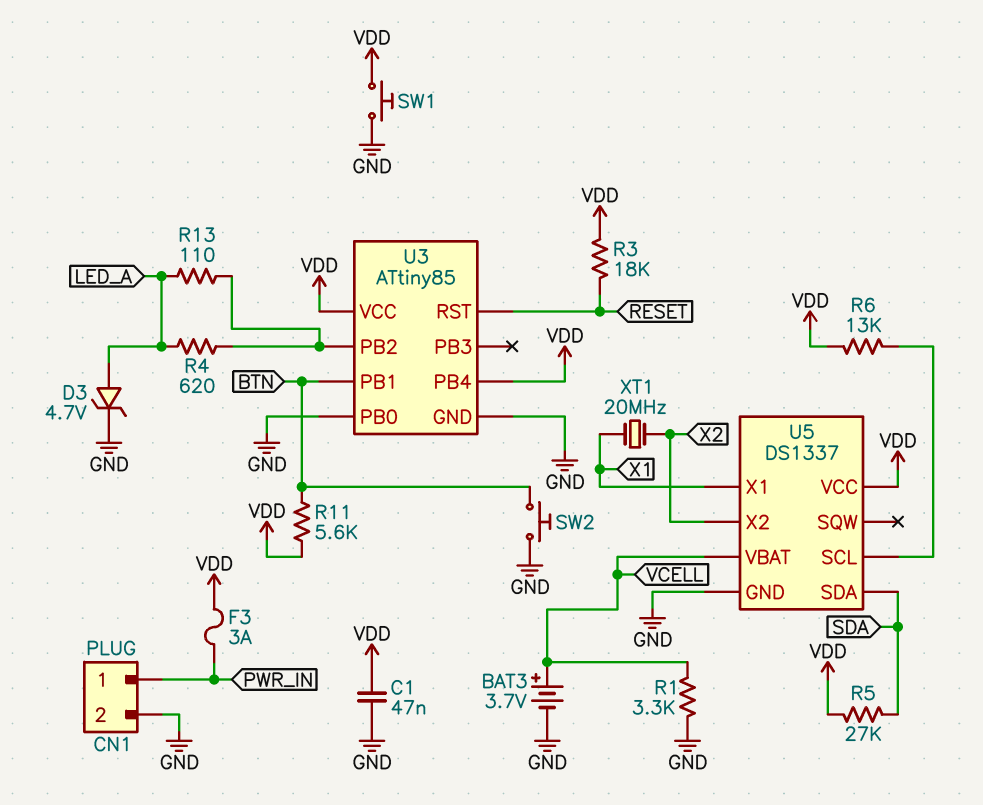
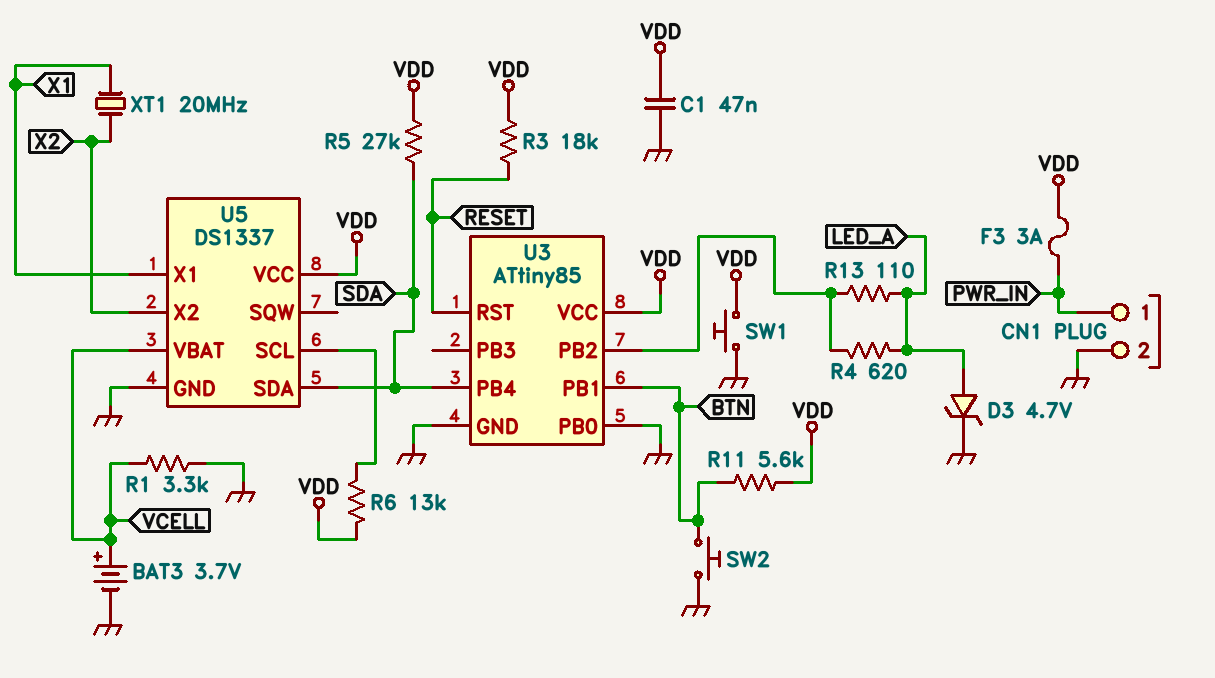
U3 pin PB4: VDD -> SDA

